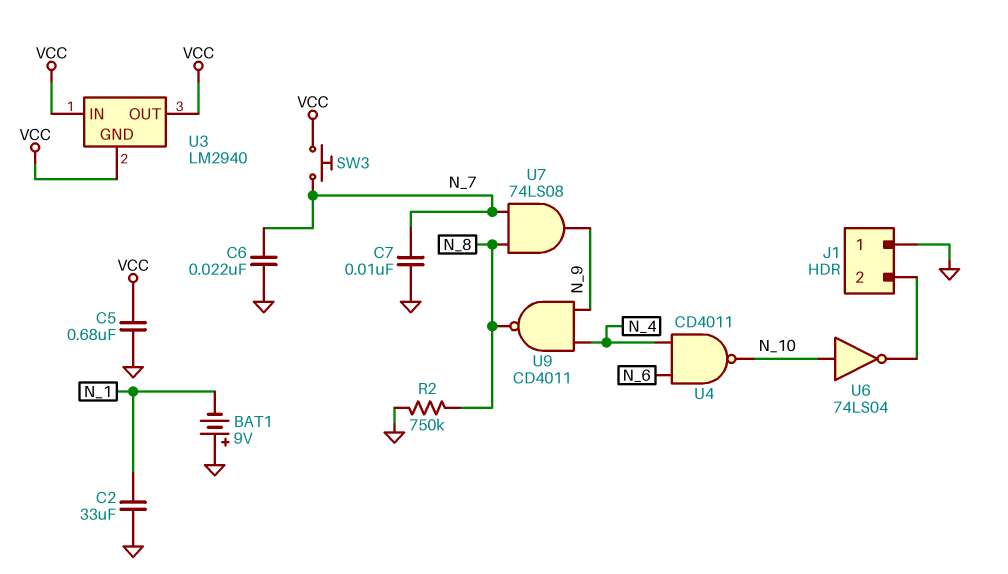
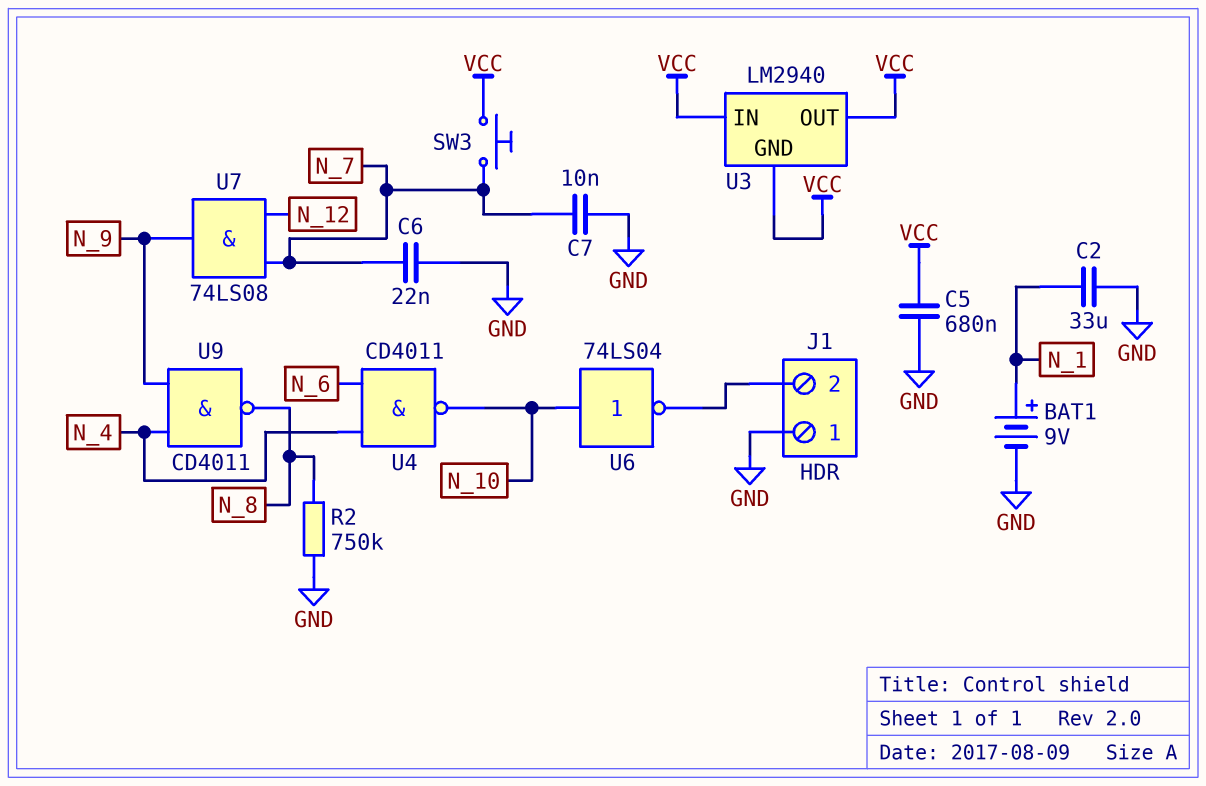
BAT1: 9V (plus GND, minus N_1) -> 9V (plus N_1, minus GND)
U7: AND 74LS08 (in N_7, in N_8, out N_9) -> AND 74LS08 (in N_7, in N_12, out N_9)

